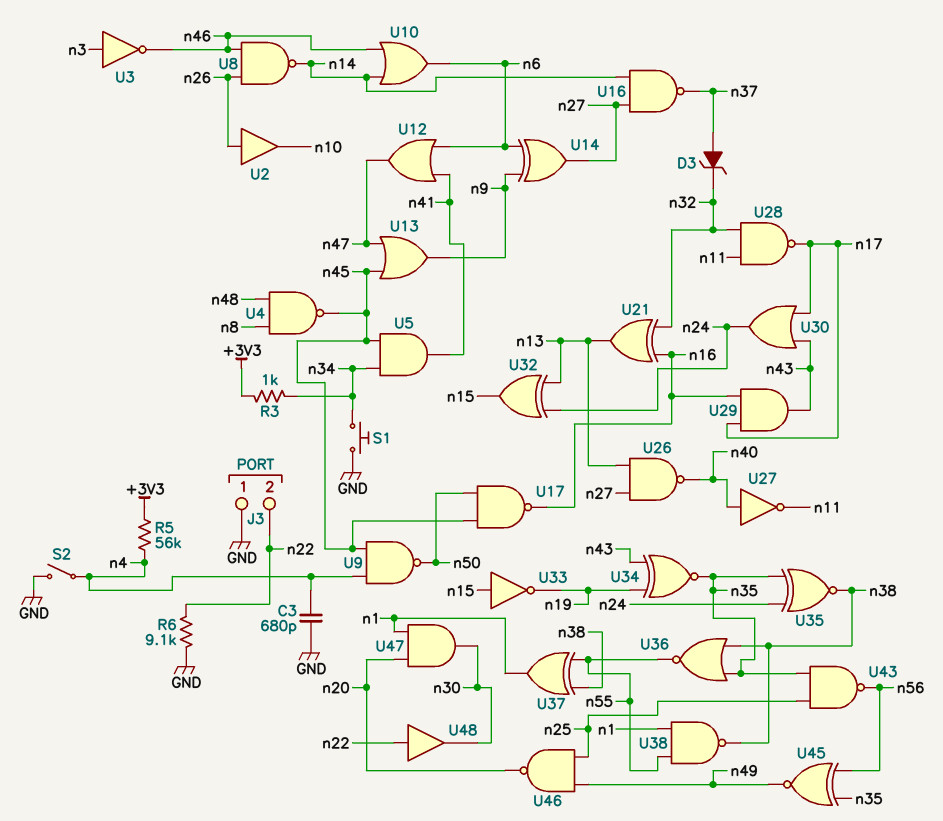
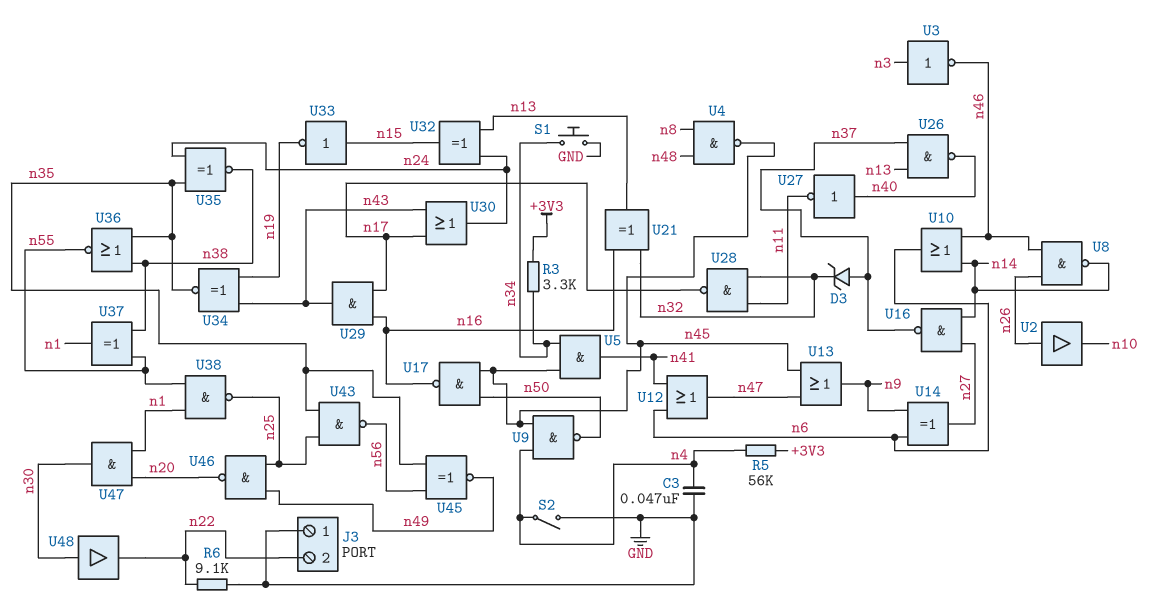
C3: 680pF (GND, n4) -> 47nF (GND, n4)
R3: 1k (+3V3, n34) -> 3.3k (+3V3, n34)
U26: NAND (in n13, in n27, out n40) -> NAND (in n13, in n37, out n40)
U38: NAND (in n1, in n55, out n38) -> NAND (in n1, in n55, out n25)
U48: buffer (in n22, out n30) -> buffer (in n30, out n22)

